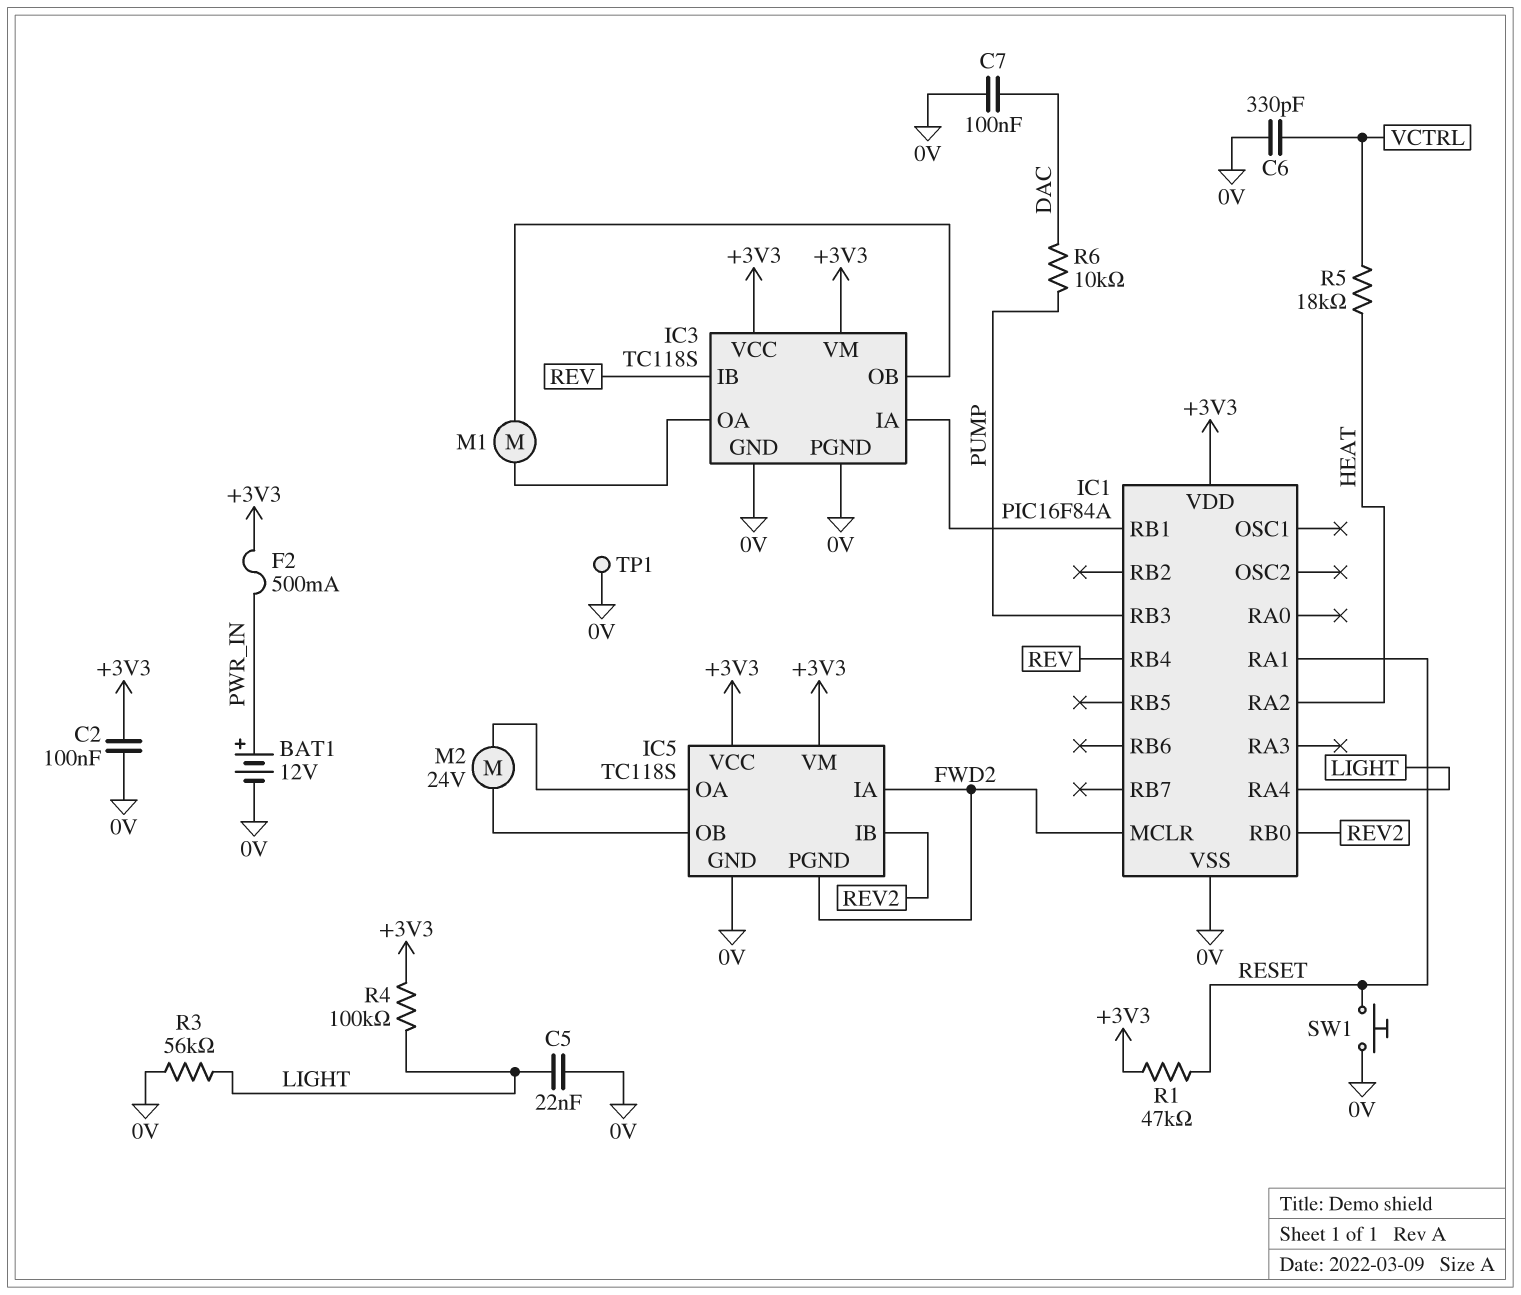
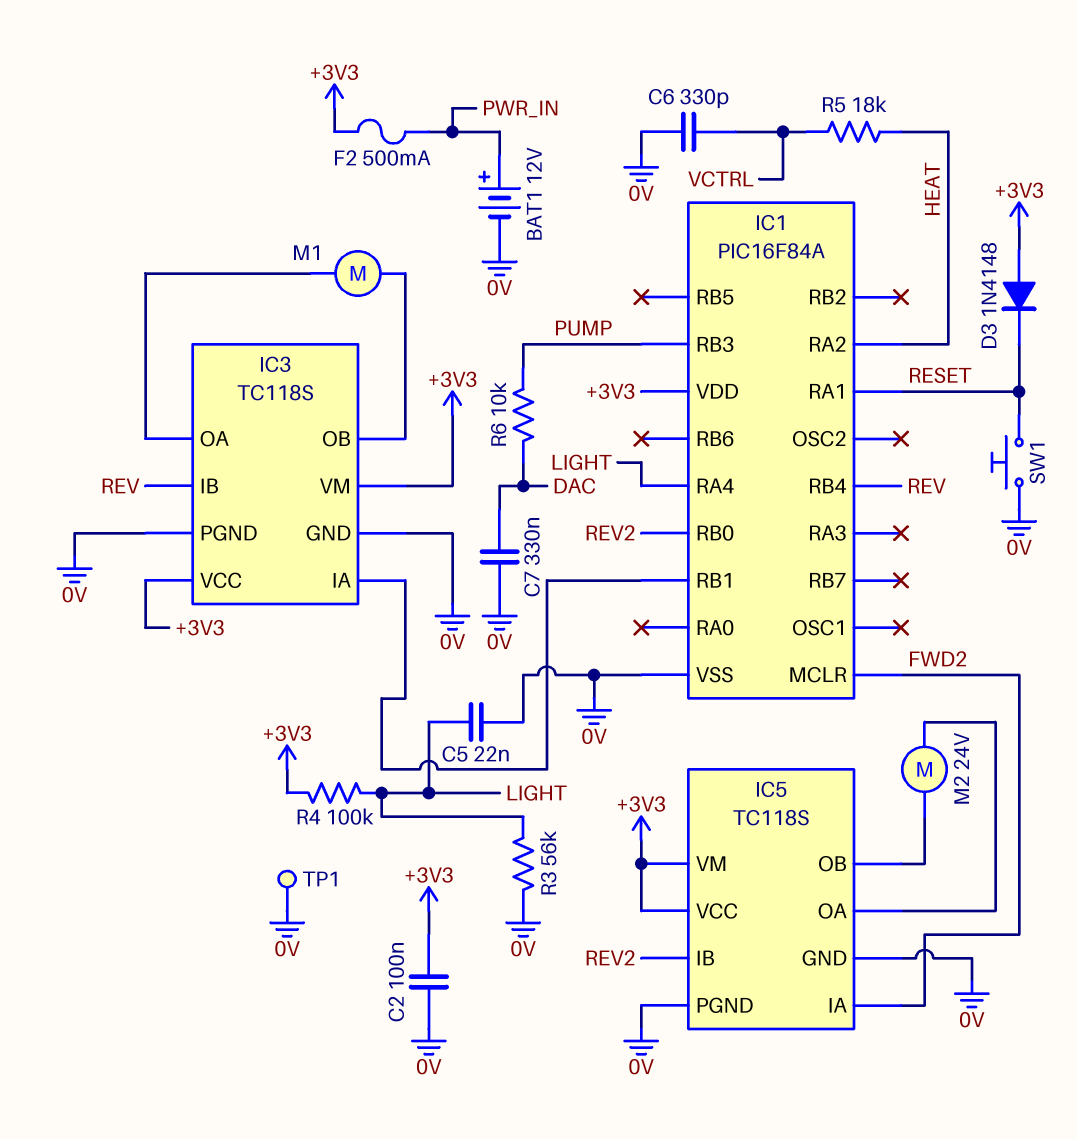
C7: 100nF (0V, DAC) -> 330nF (0V, DAC)
D3: none -> diode 1N4148 (A +3V3, K RESET)
IC5 pin PGND: FWD2 -> 0V
R1: 47k (+3V3, RESET) -> none

